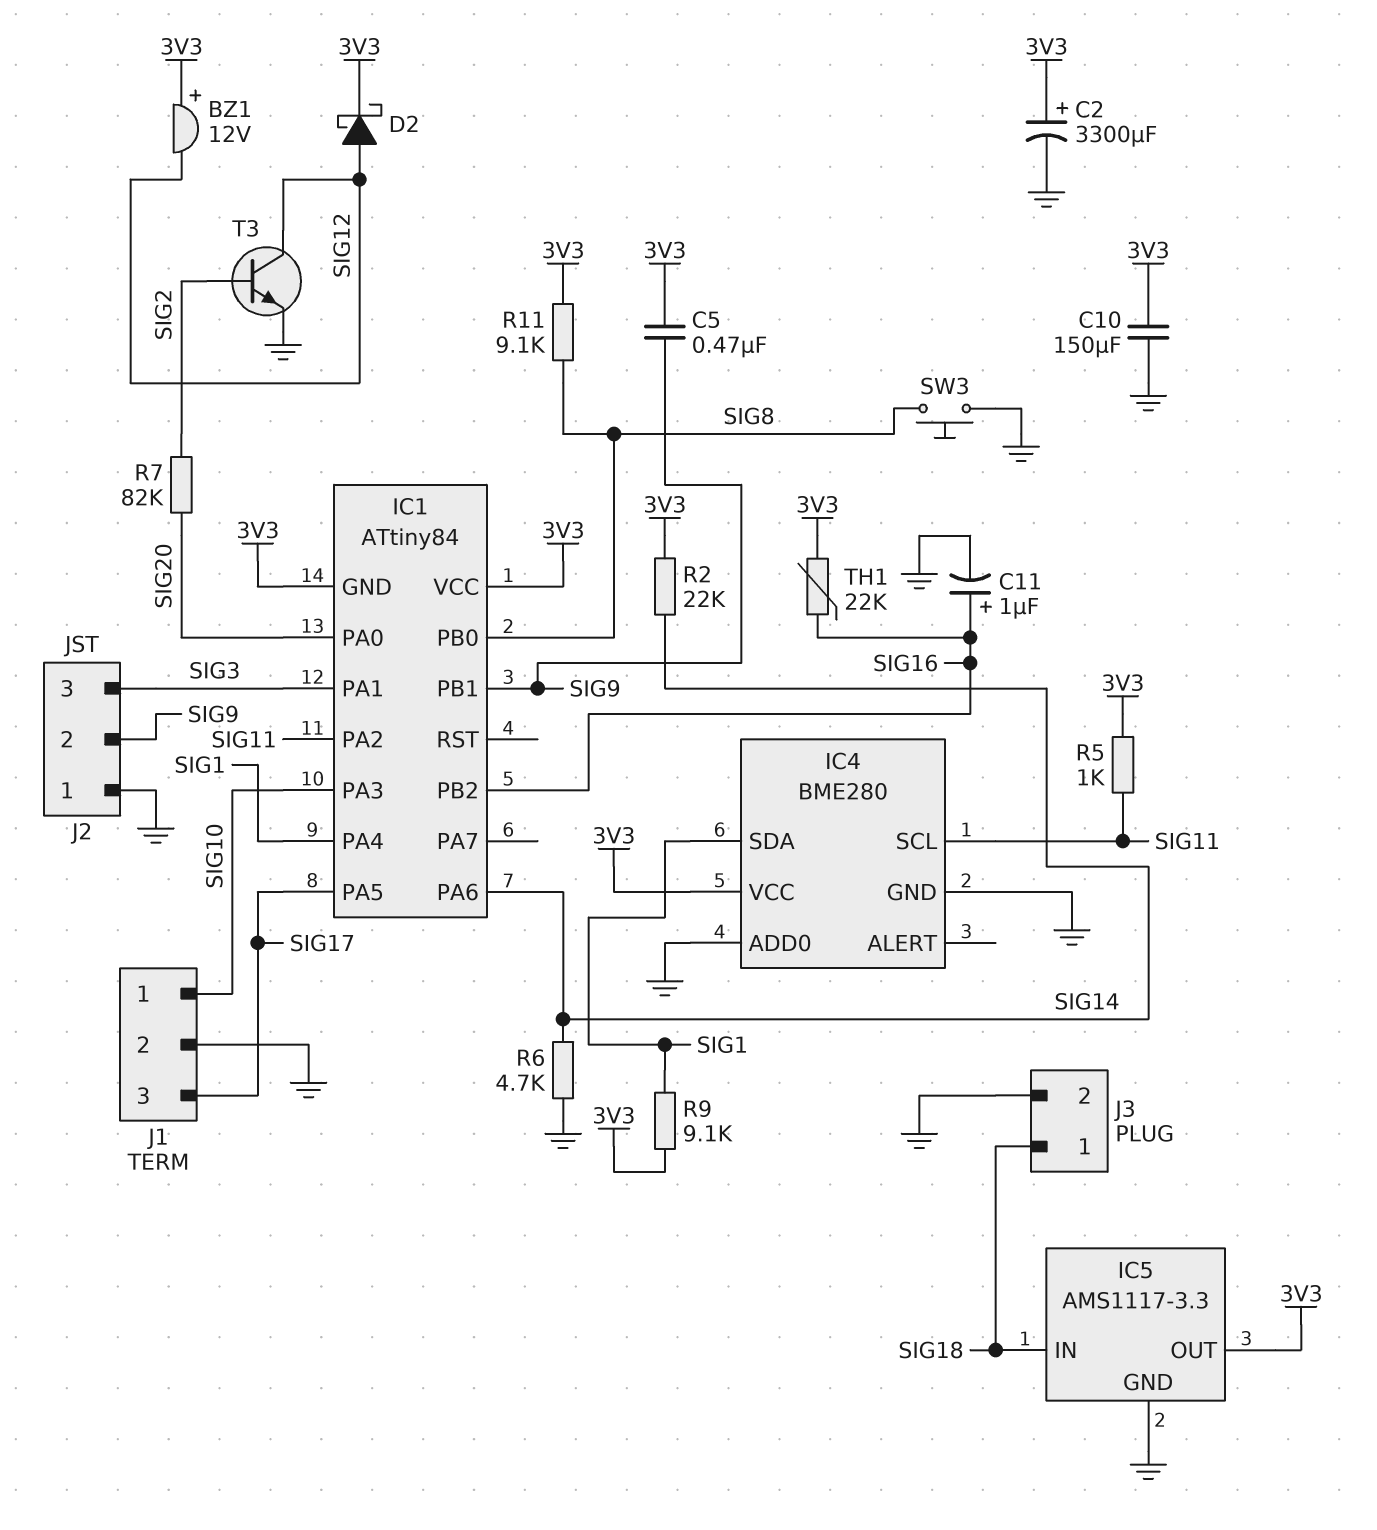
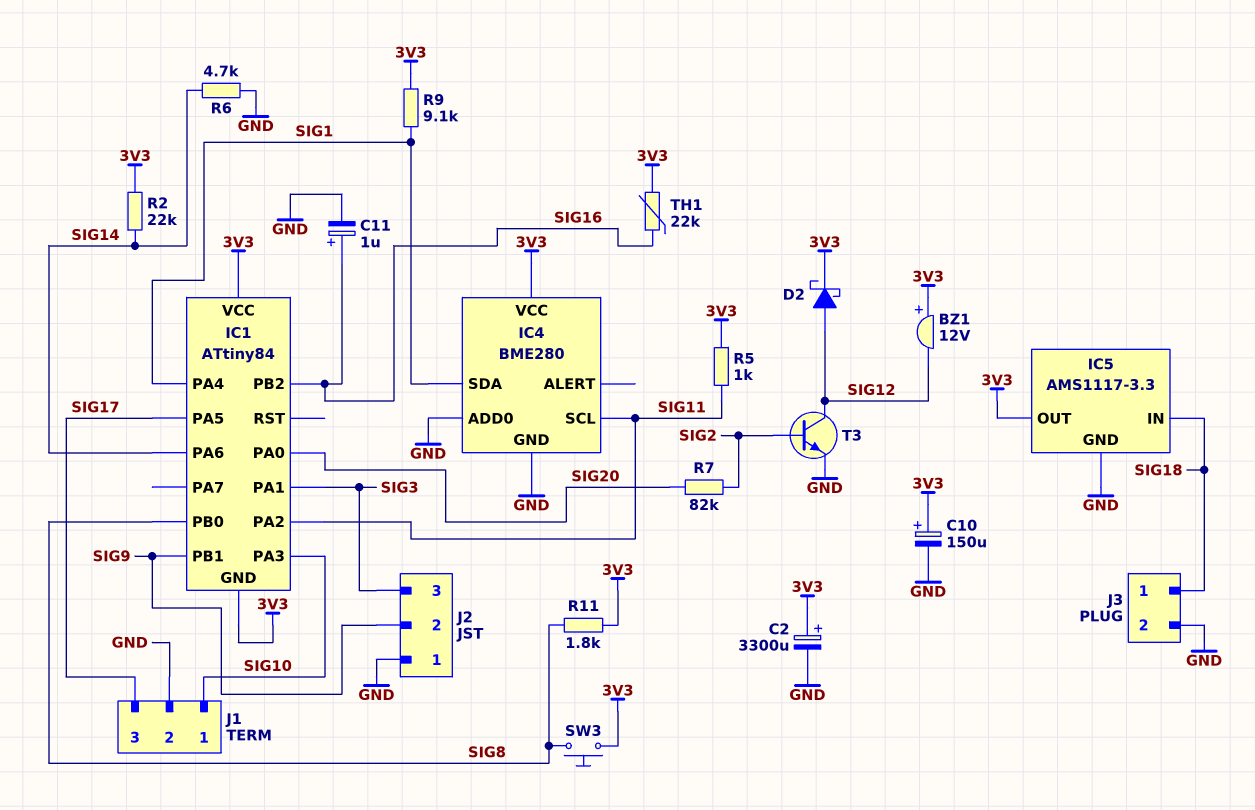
C5: 470nF (3V3, SIG9) -> none
C10: 150uF (3V3, GND) -> 150uF (plus 3V3, minus GND)
R11: 9.1k (3V3, SIG8) -> 1.8k (3V3, SIG8)
SW3: button (GND, SIG8) -> button (3V3, SIG8)

